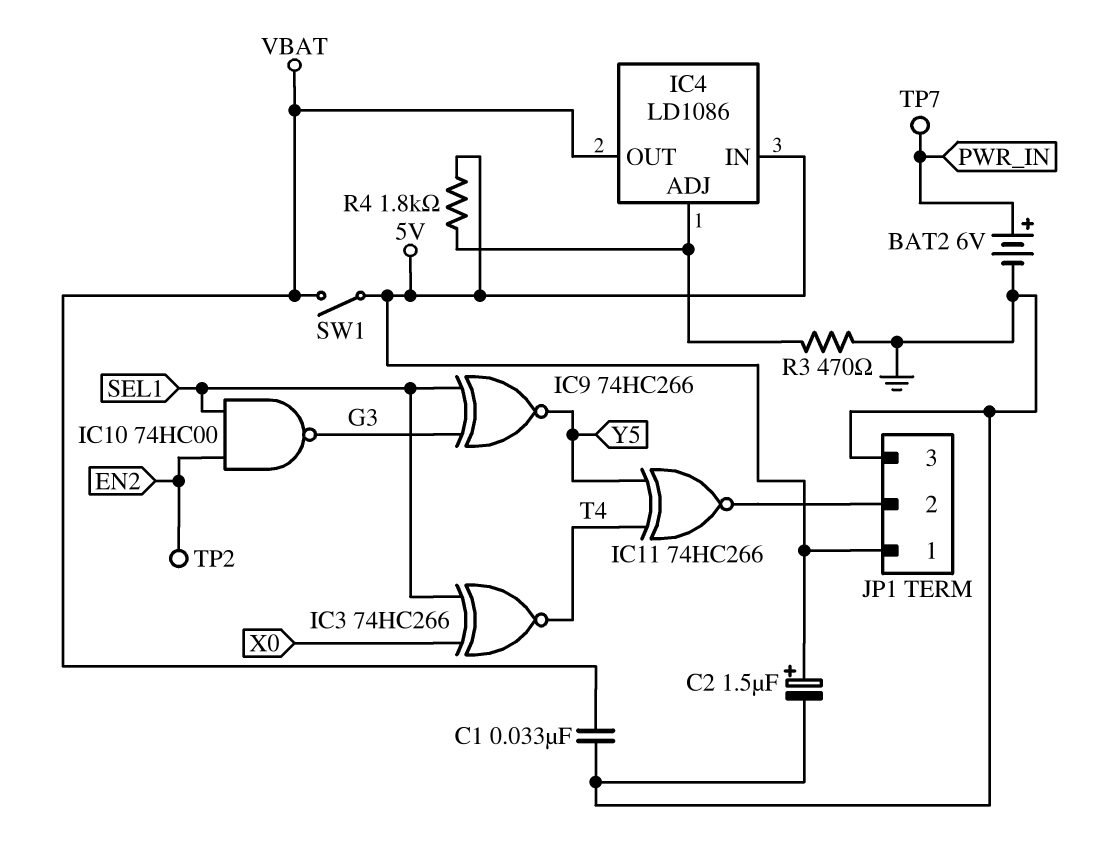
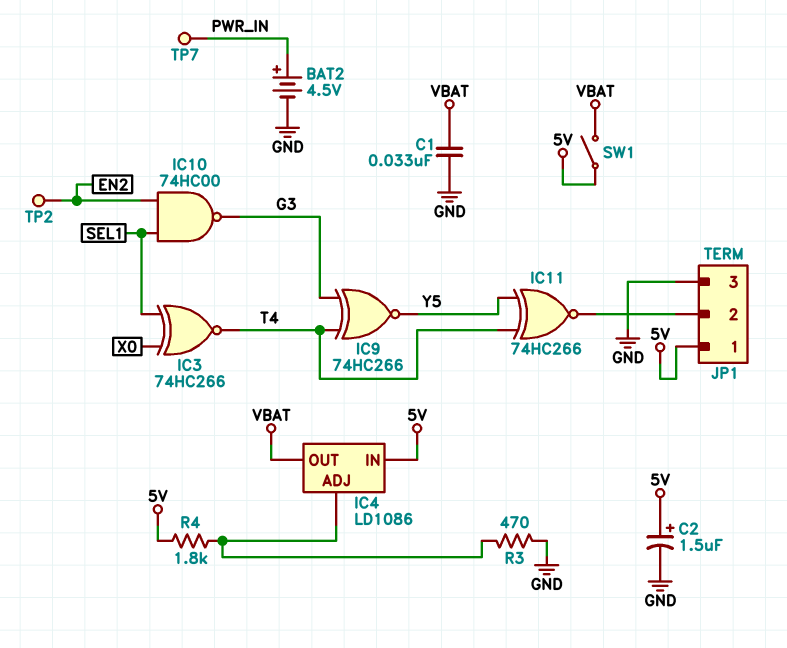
BAT2: 6V (plus PWR_IN, minus GND) -> 4.5V (plus PWR_IN, minus GND)
IC9: XNOR 74HC266 (in G3, in SEL1, out Y5) -> XNOR 74HC266 (in G3, in T4, out Y5)

